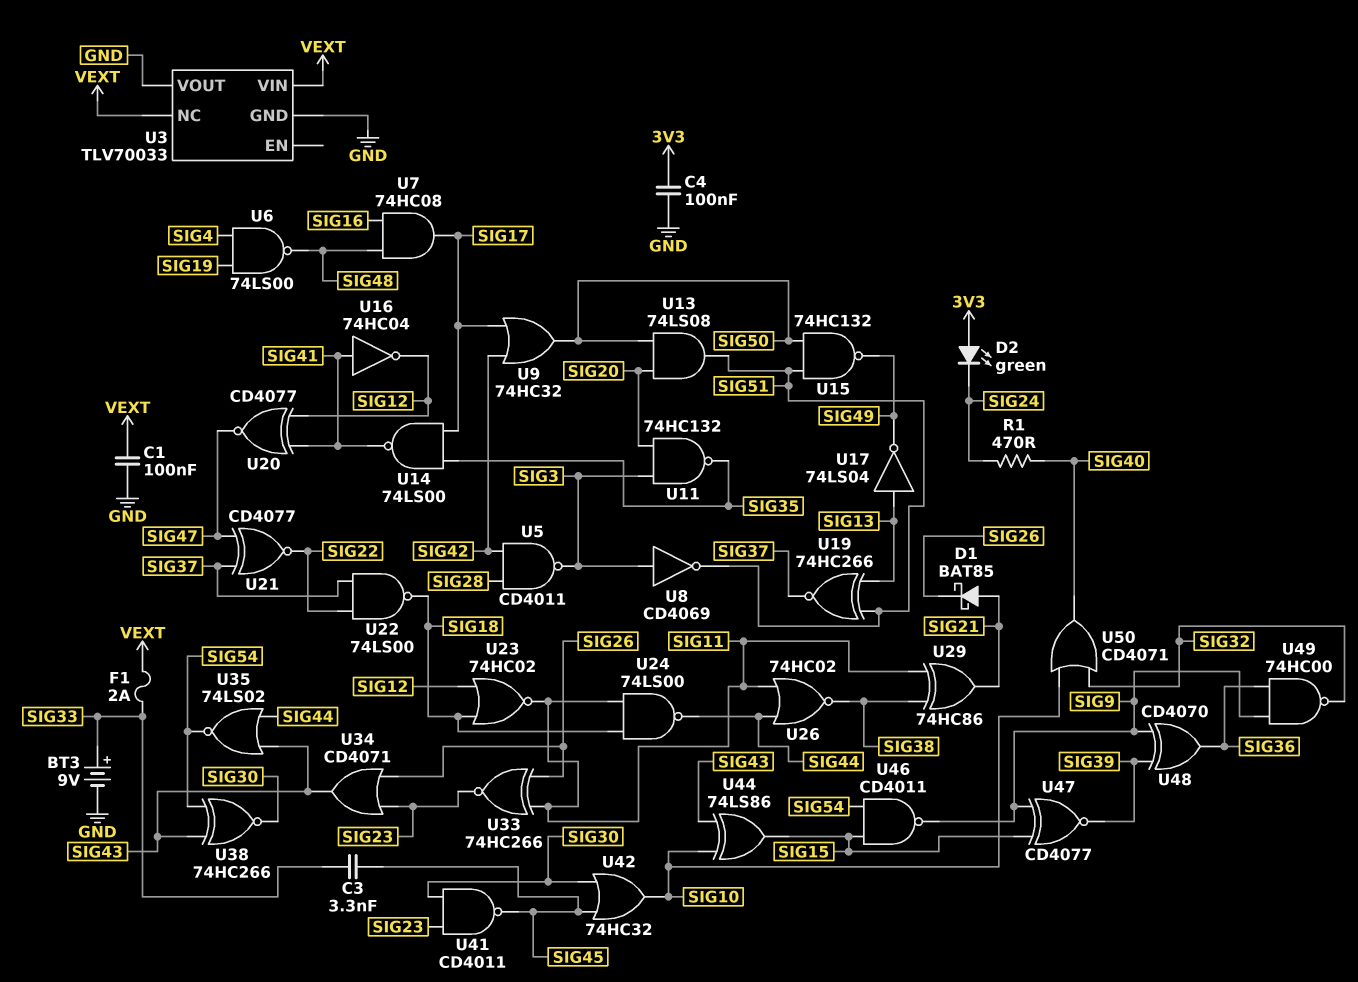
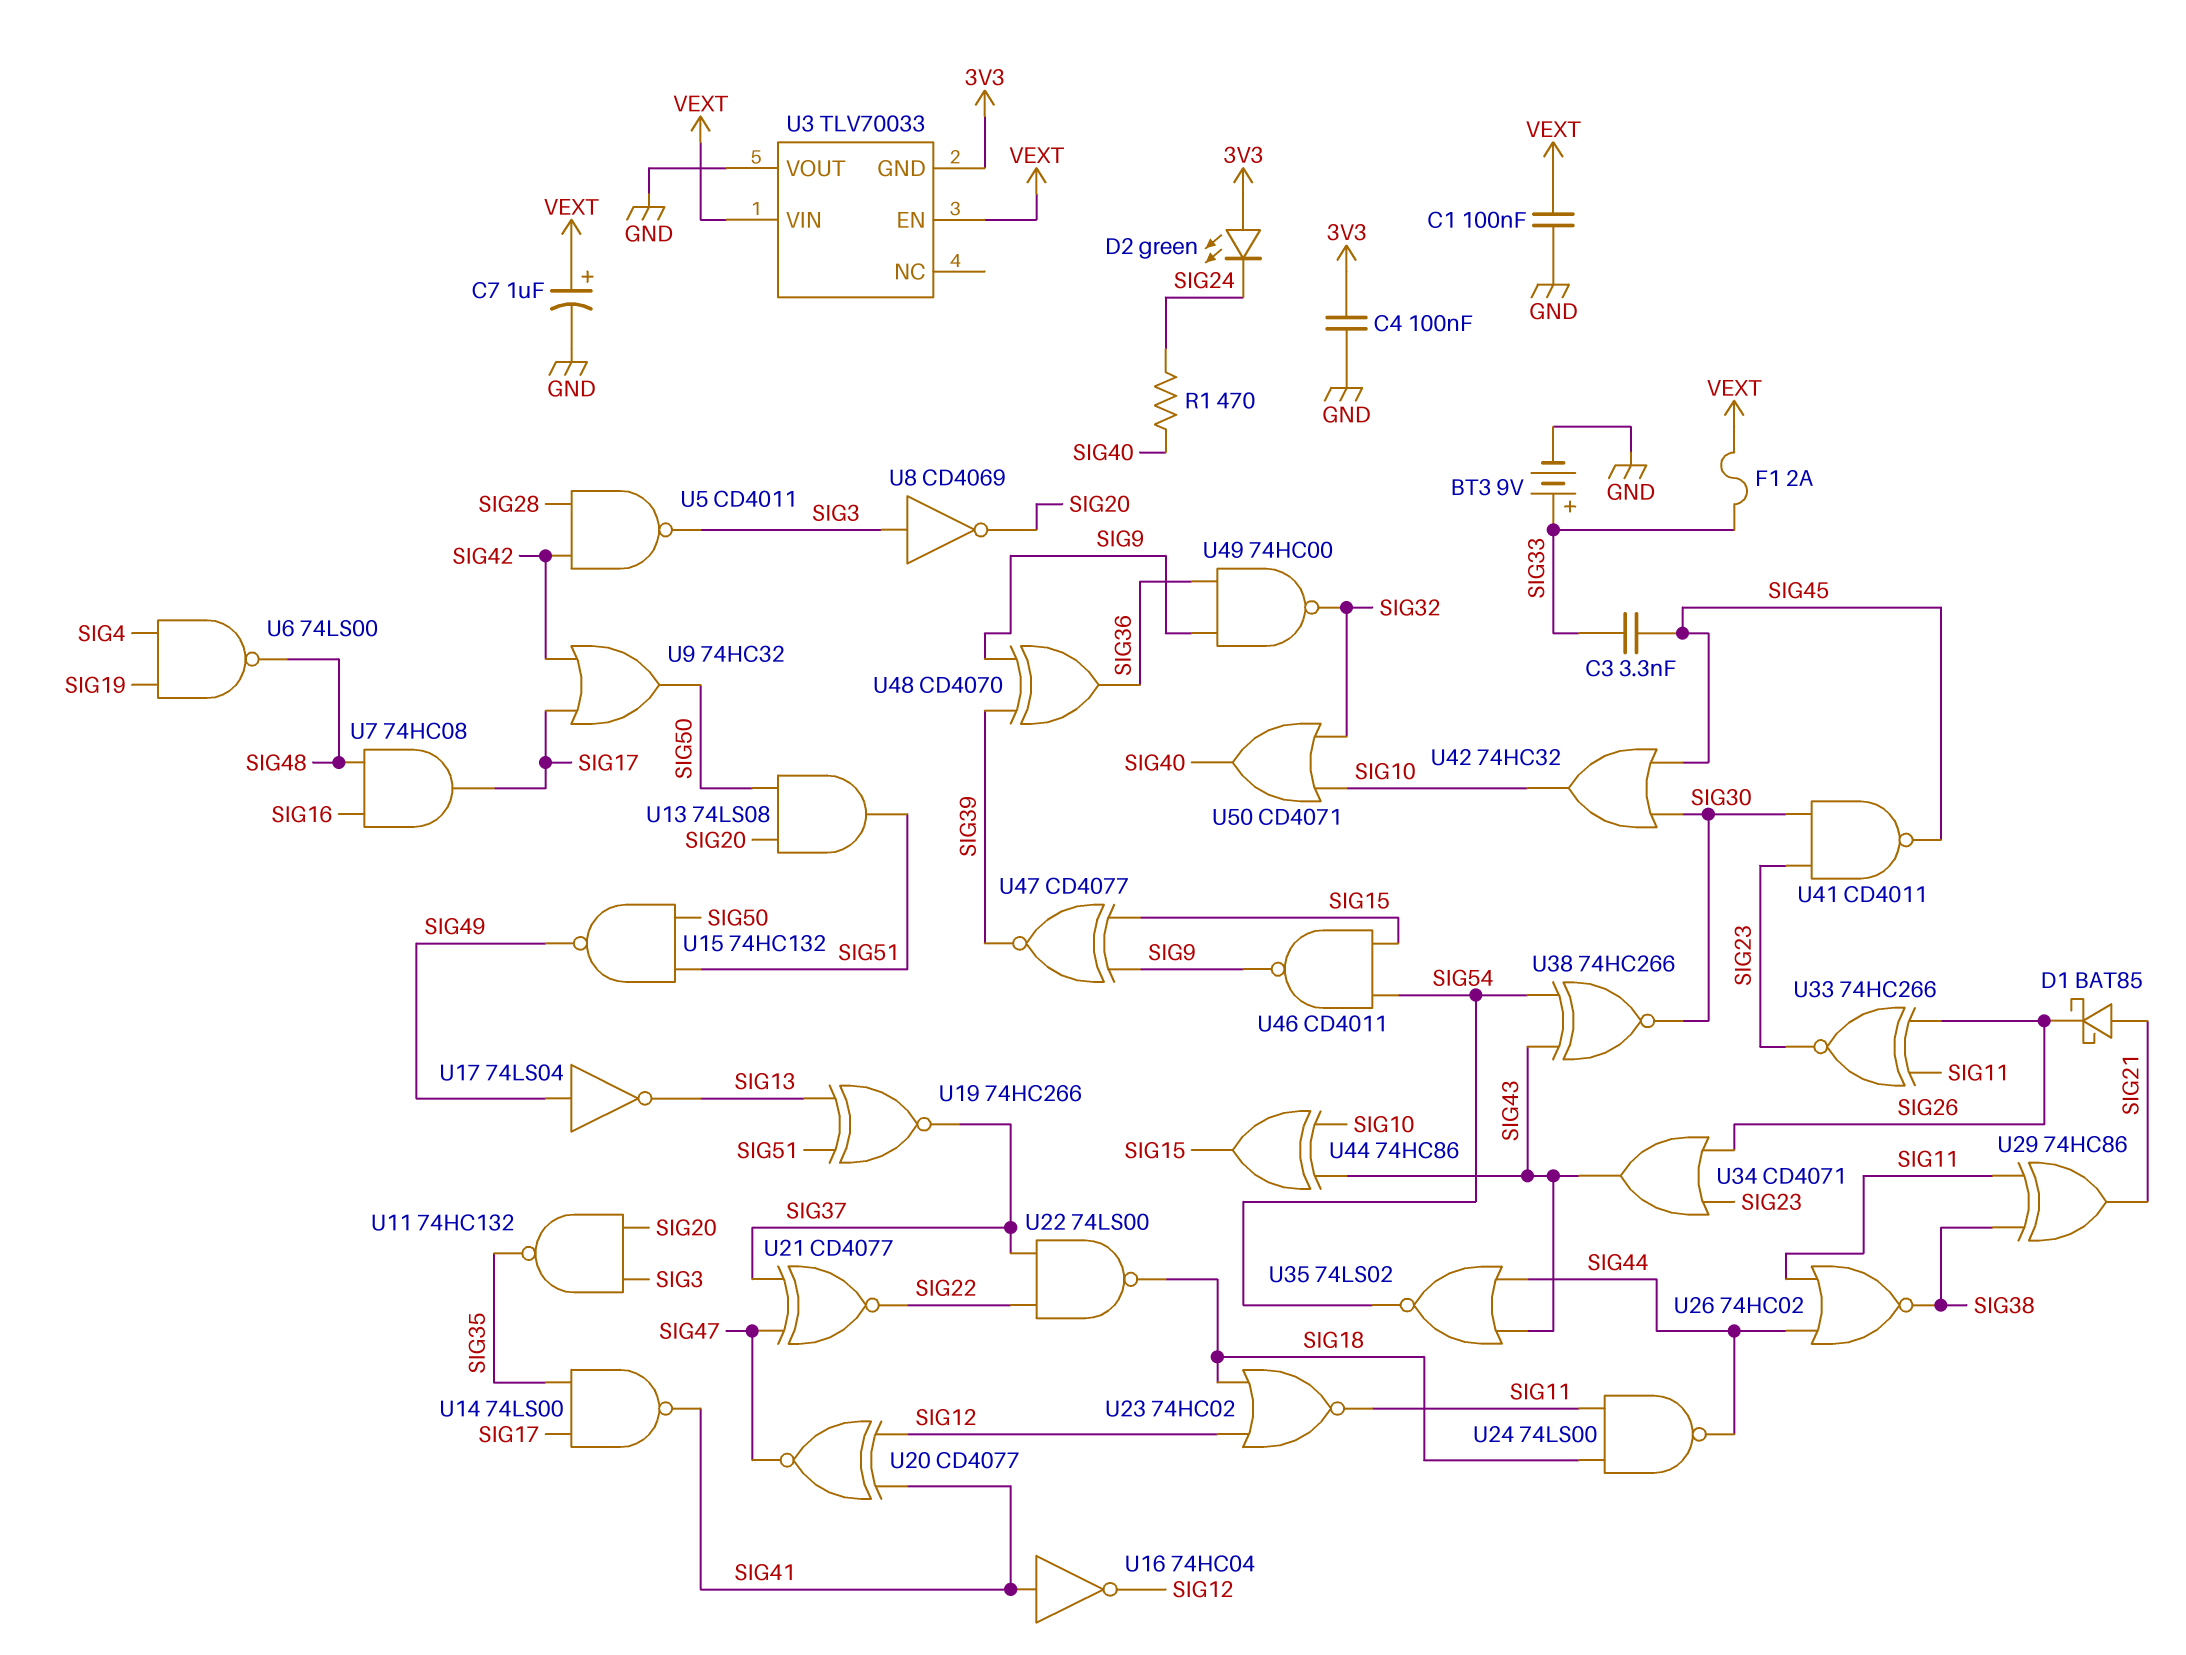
C7: none -> 1uF (plus VEXT, minus GND)
U3 pin EN: none -> VEXT
U3 pin GND: GND -> 3V3
U3 pin NC: VEXT -> none
U8: NOT CD4069 (in SIG3, out SIG51) -> NOT CD4069 (in SIG3, out SIG20)
U17: NOT 74LS04 (in SIG13, out SIG49) -> NOT 74LS04 (in SIG49, out SIG13)
U44: XOR 74LS86 (in SIG10, in SIG43, out SIG15) -> XOR 74HC86 (in SIG10, in SIG43, out SIG15)

